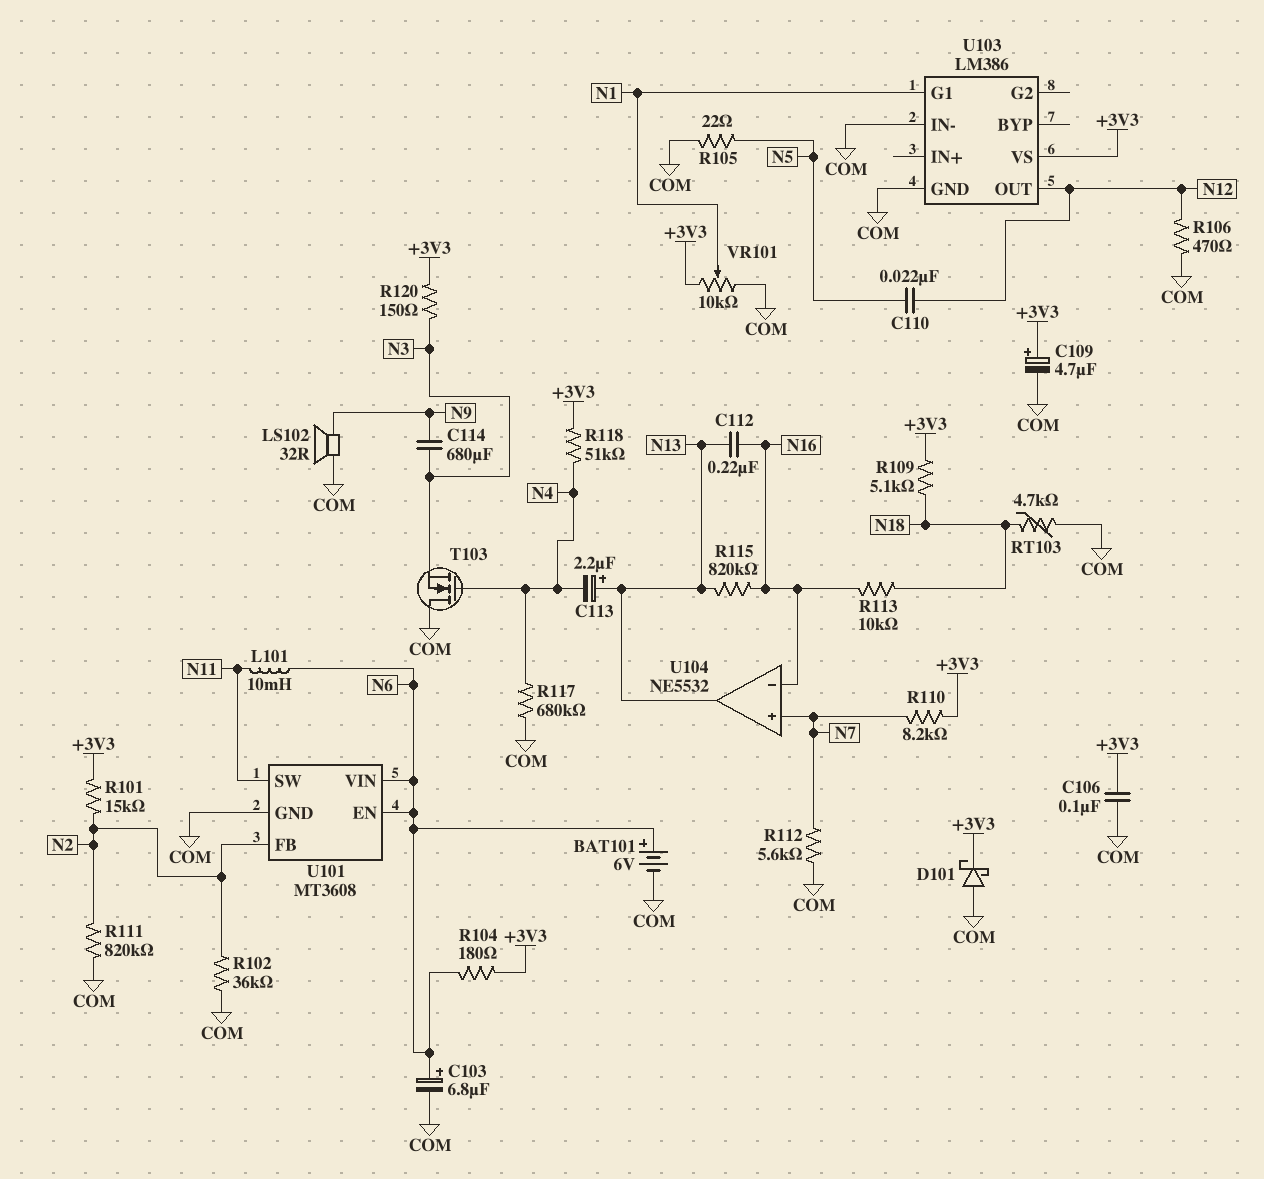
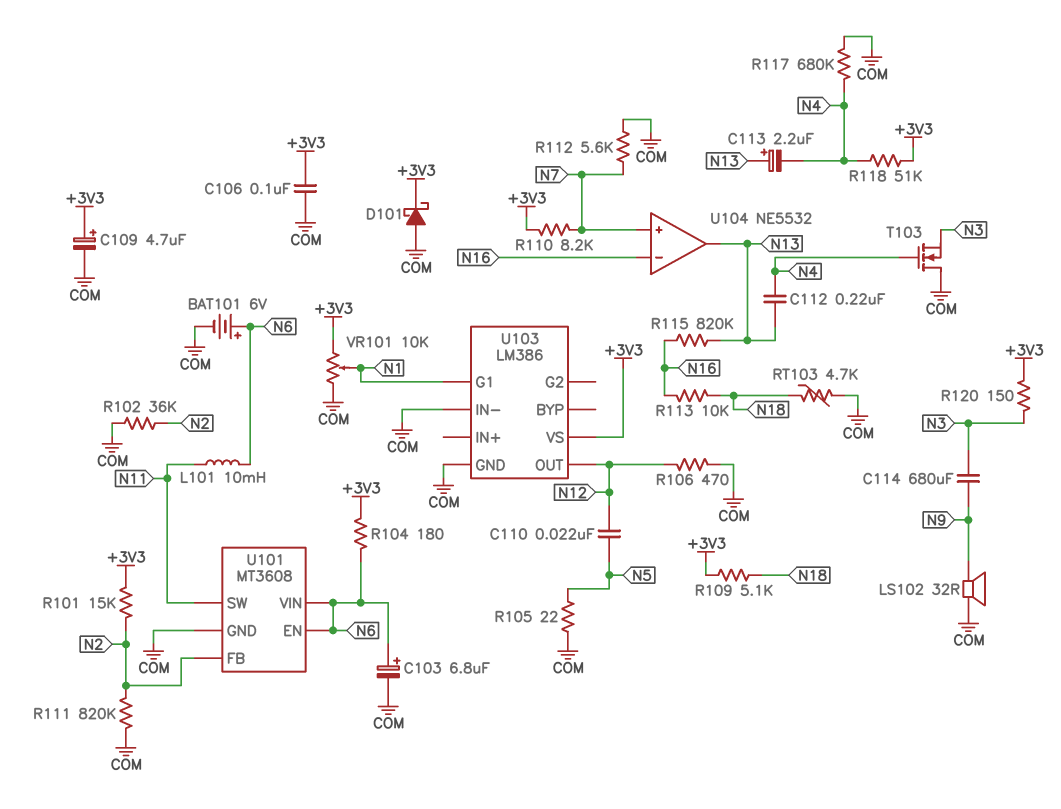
C112: 220nF (N13, N16) -> 220nF (N4, N13)

